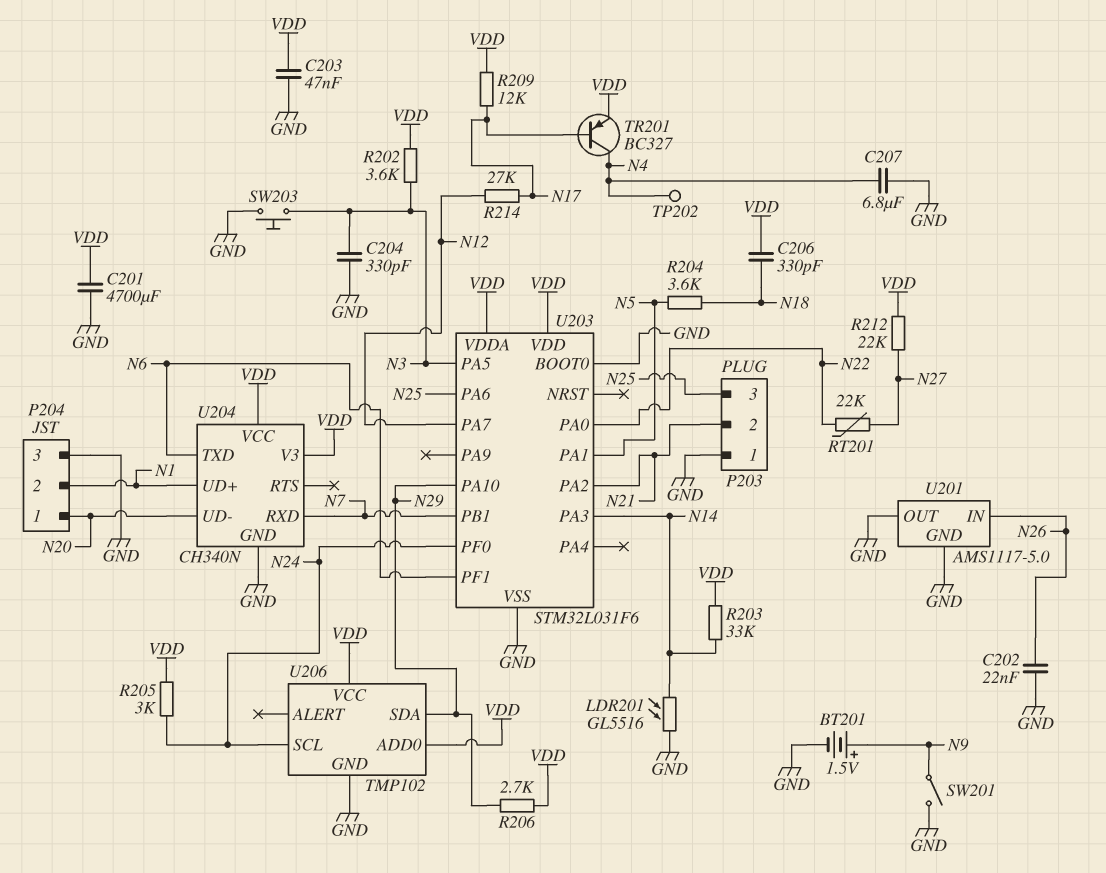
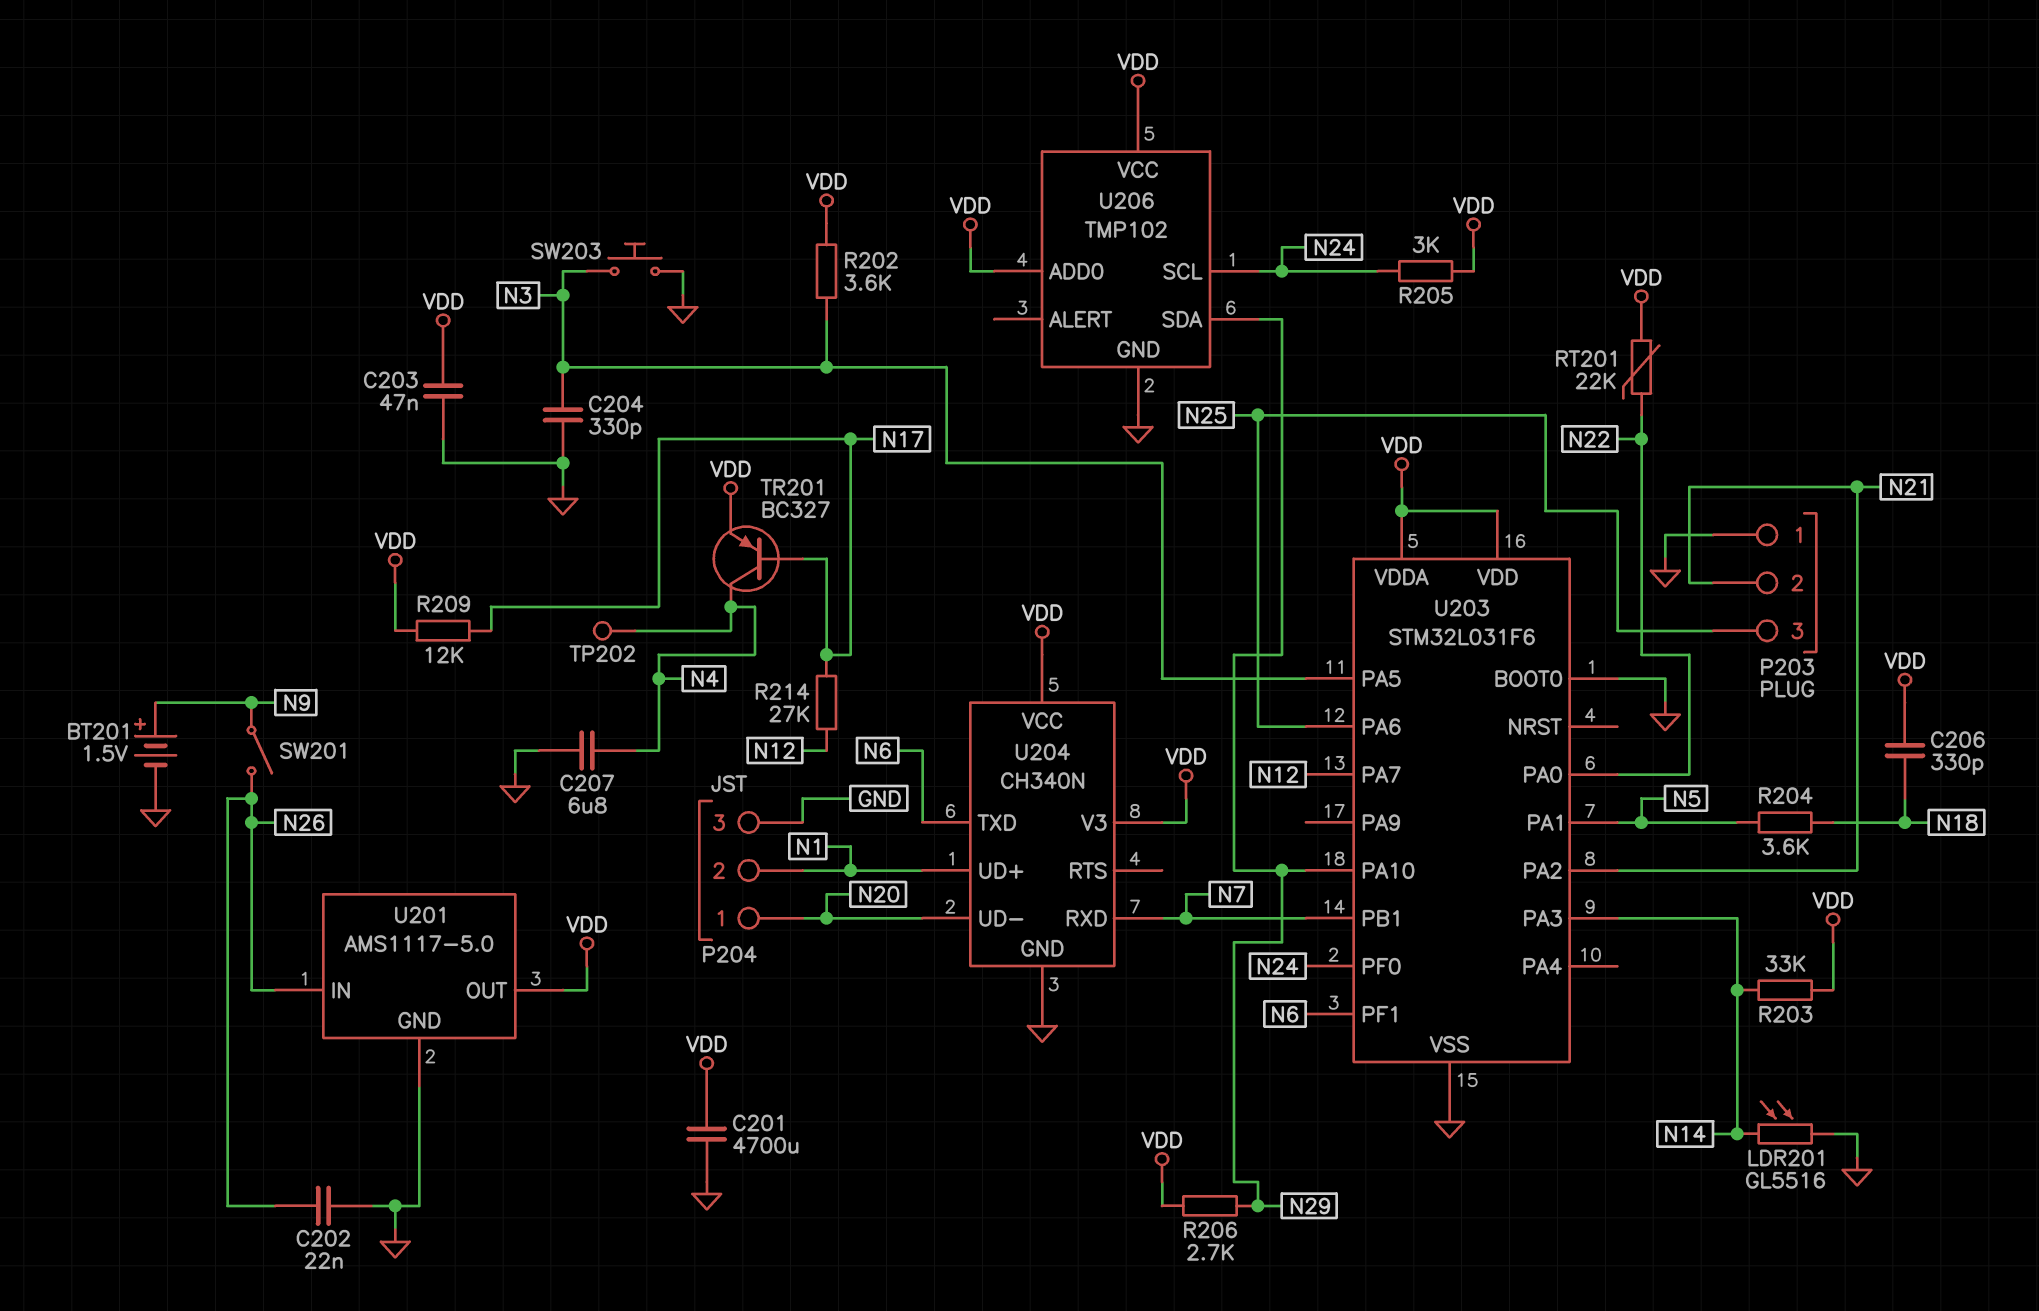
R212: 22k (N27, VDD) -> none
RT201: 22k (N22, N27) -> 22k (N22, VDD)
SW201: switch (GND, N9) -> switch (N9, N26)
U201 pin OUT: GND -> VDD

